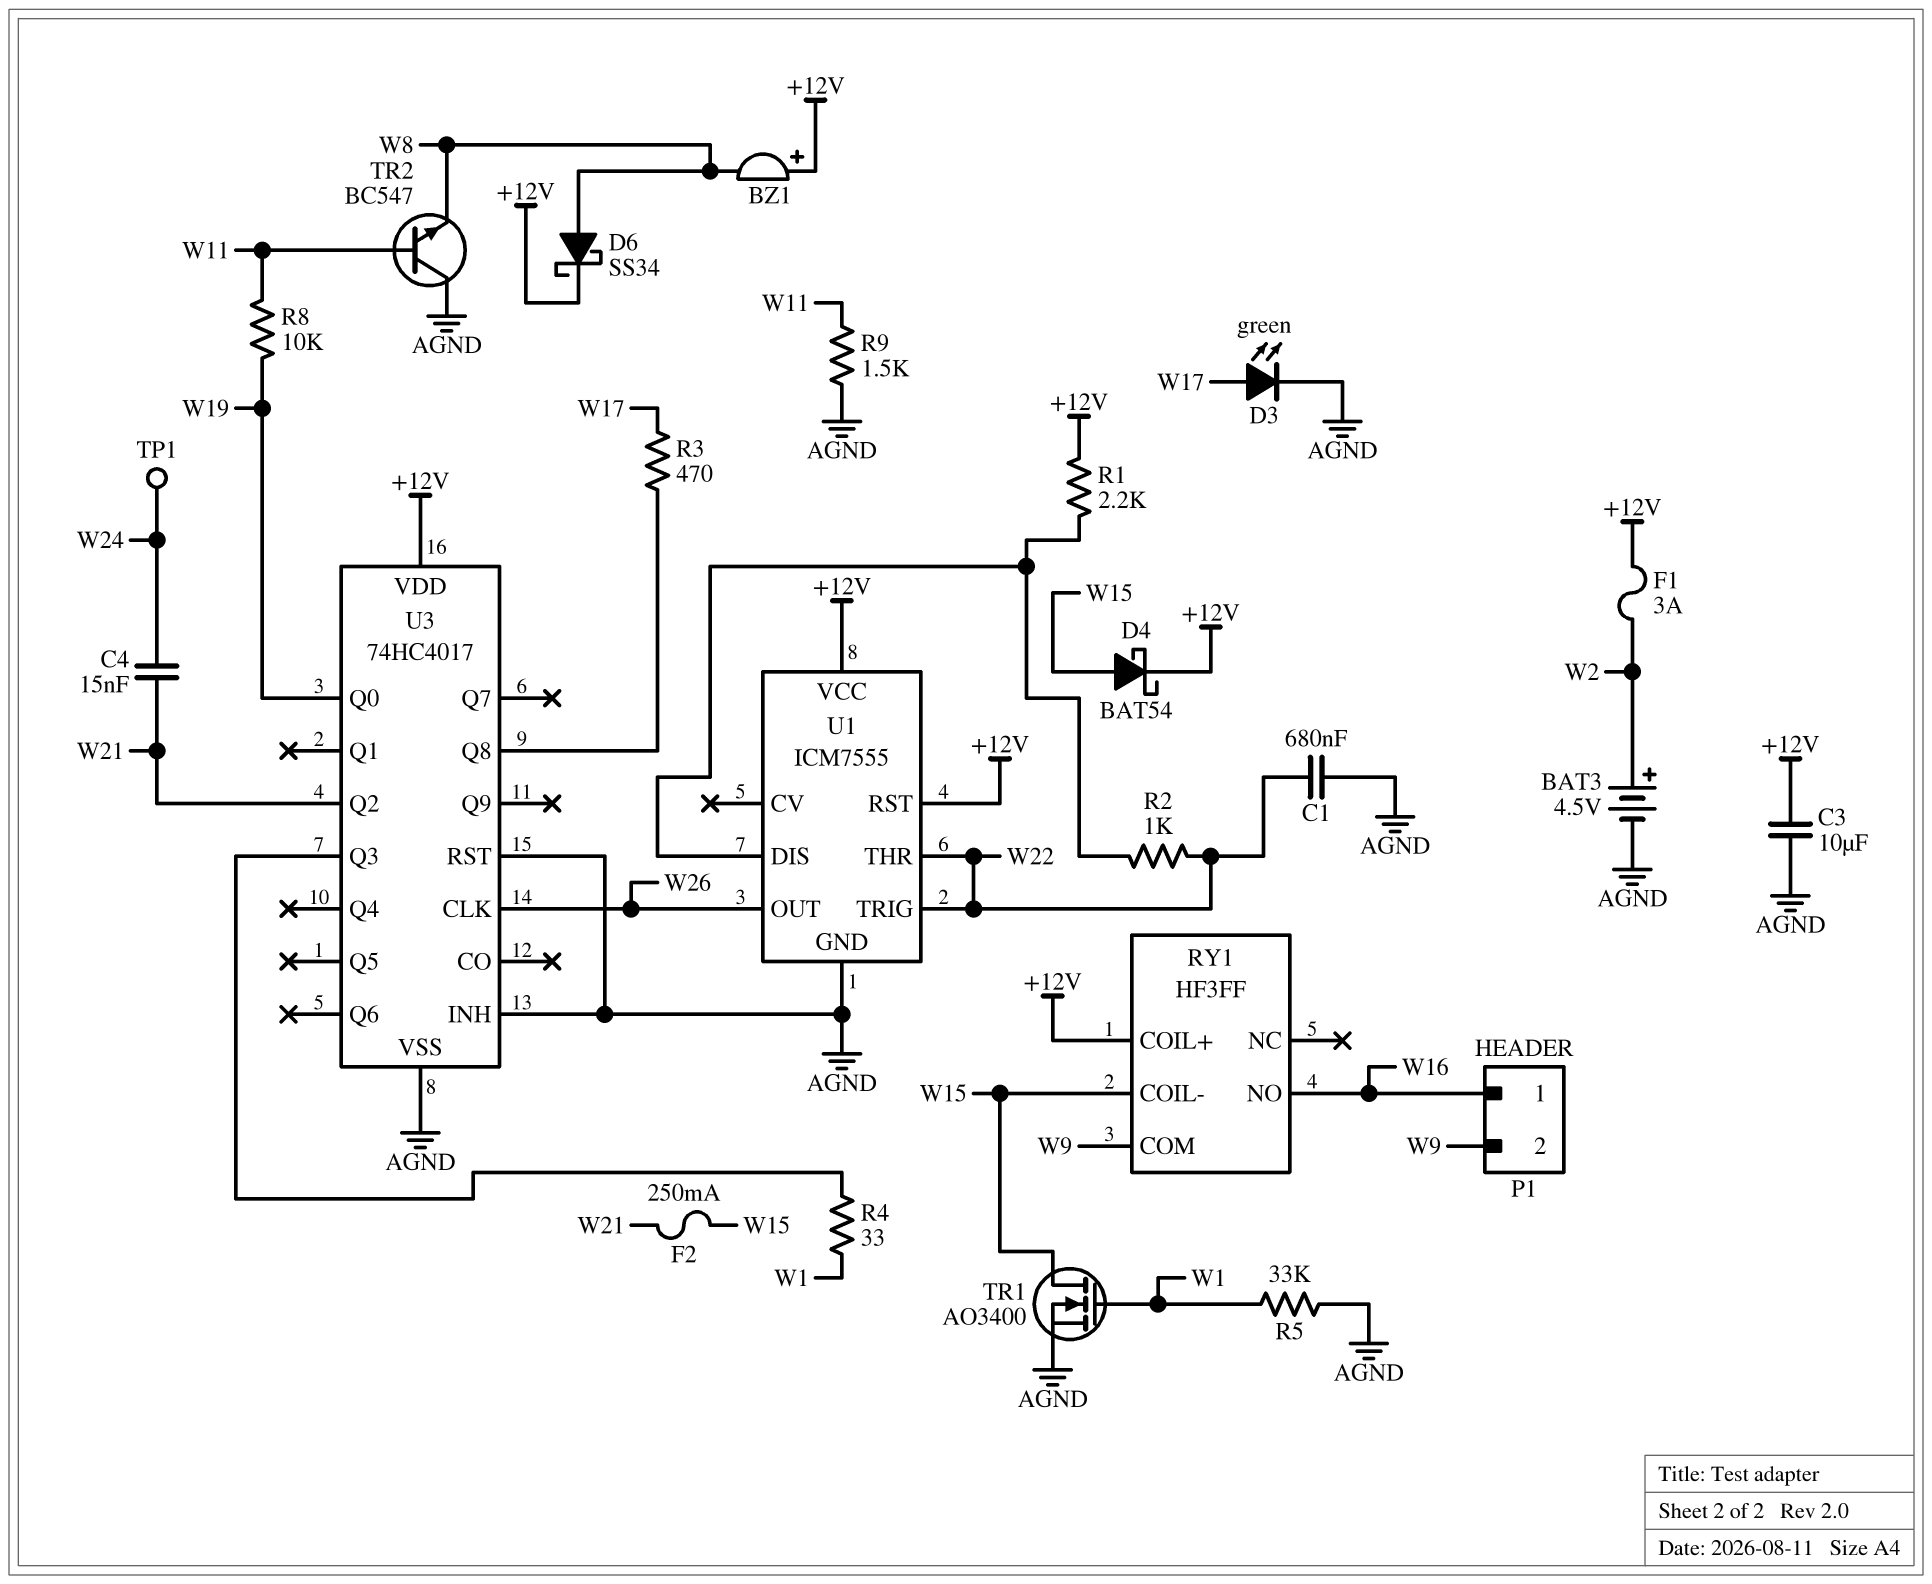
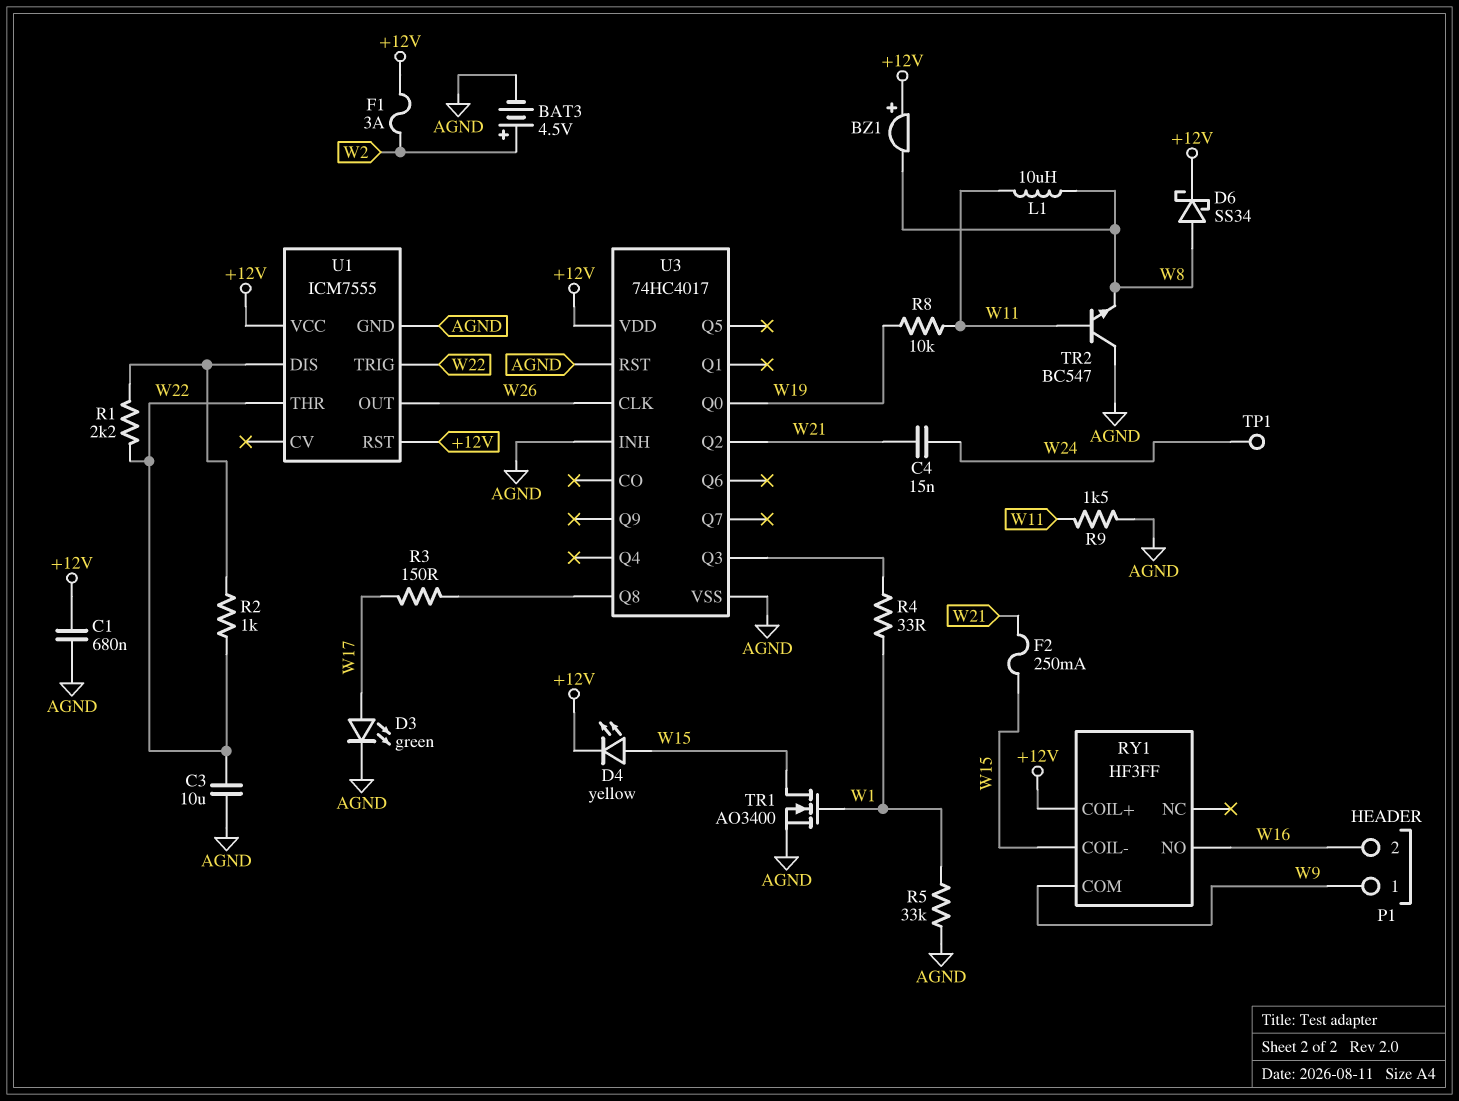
C1: 680nF (AGND, W22) -> 680nF (+12V, AGND)
C3: 10uF (+12V, AGND) -> 10uF (AGND, W22)
D4: schottky BAT54 (A W15, K +12V) -> LED yellow (A W15, K +12V)
L1: none -> 10uH (W8, W11)
P1 pin 1: W16 -> W9
P1 pin 2: W9 -> W16
R1: 2.2k (+12V, U1/DIS) -> 2.2k (U1/DIS, W22)
R3: 470 (U3/Q8, W17) -> 150 (U3/Q8, W17)

